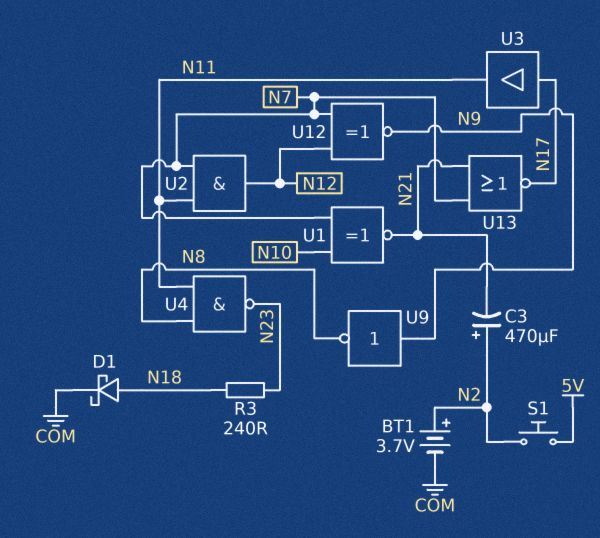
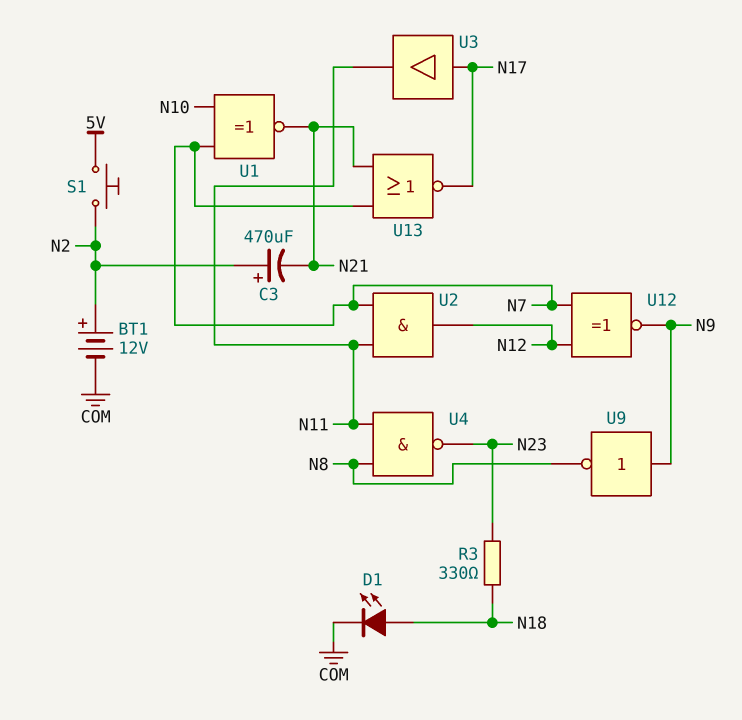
BT1: 3.7V (plus N2, minus COM) -> 12V (plus N2, minus COM)
D1: schottky (A N18, K COM) -> LED (A N18, K COM)
R3: 240 (N18, N23) -> 330 (N18, N23)

